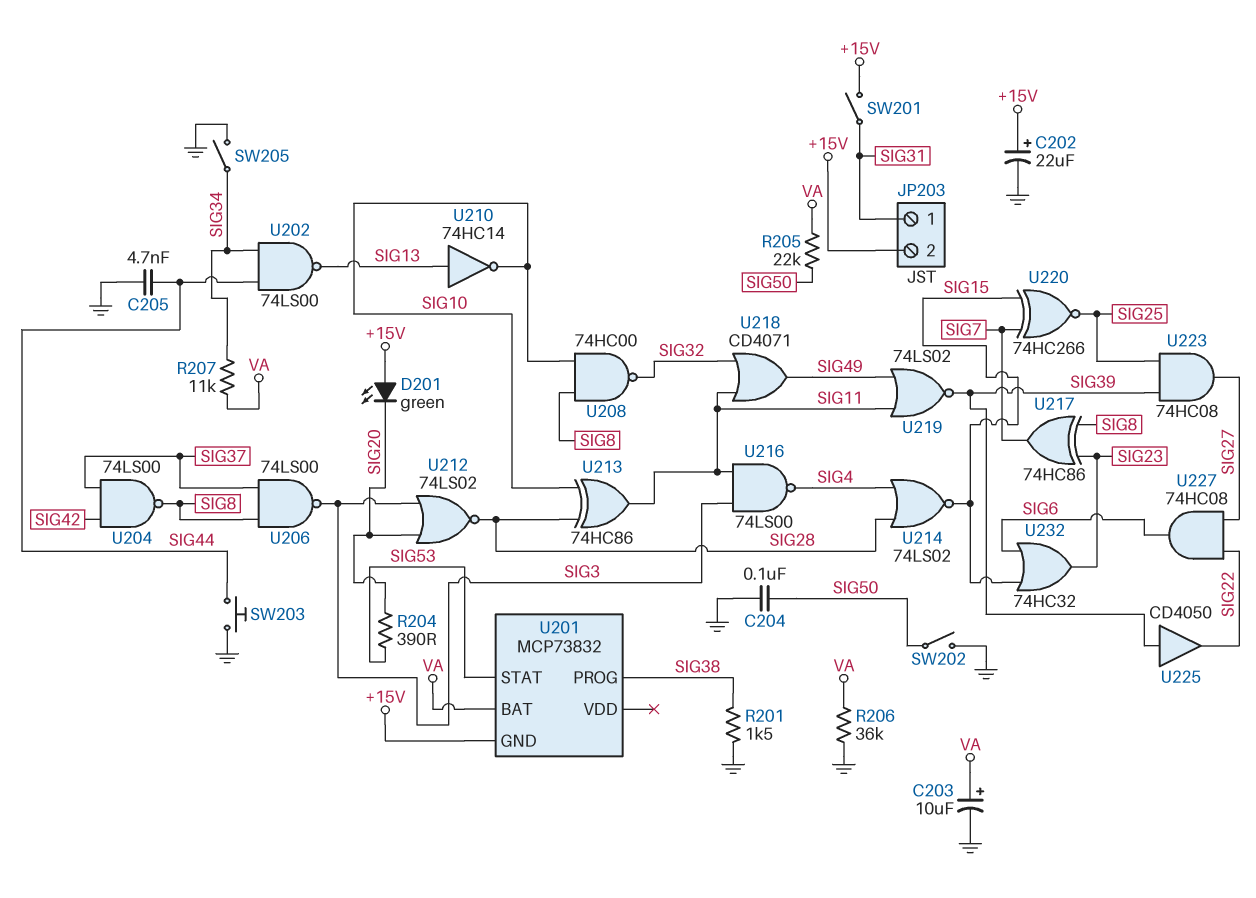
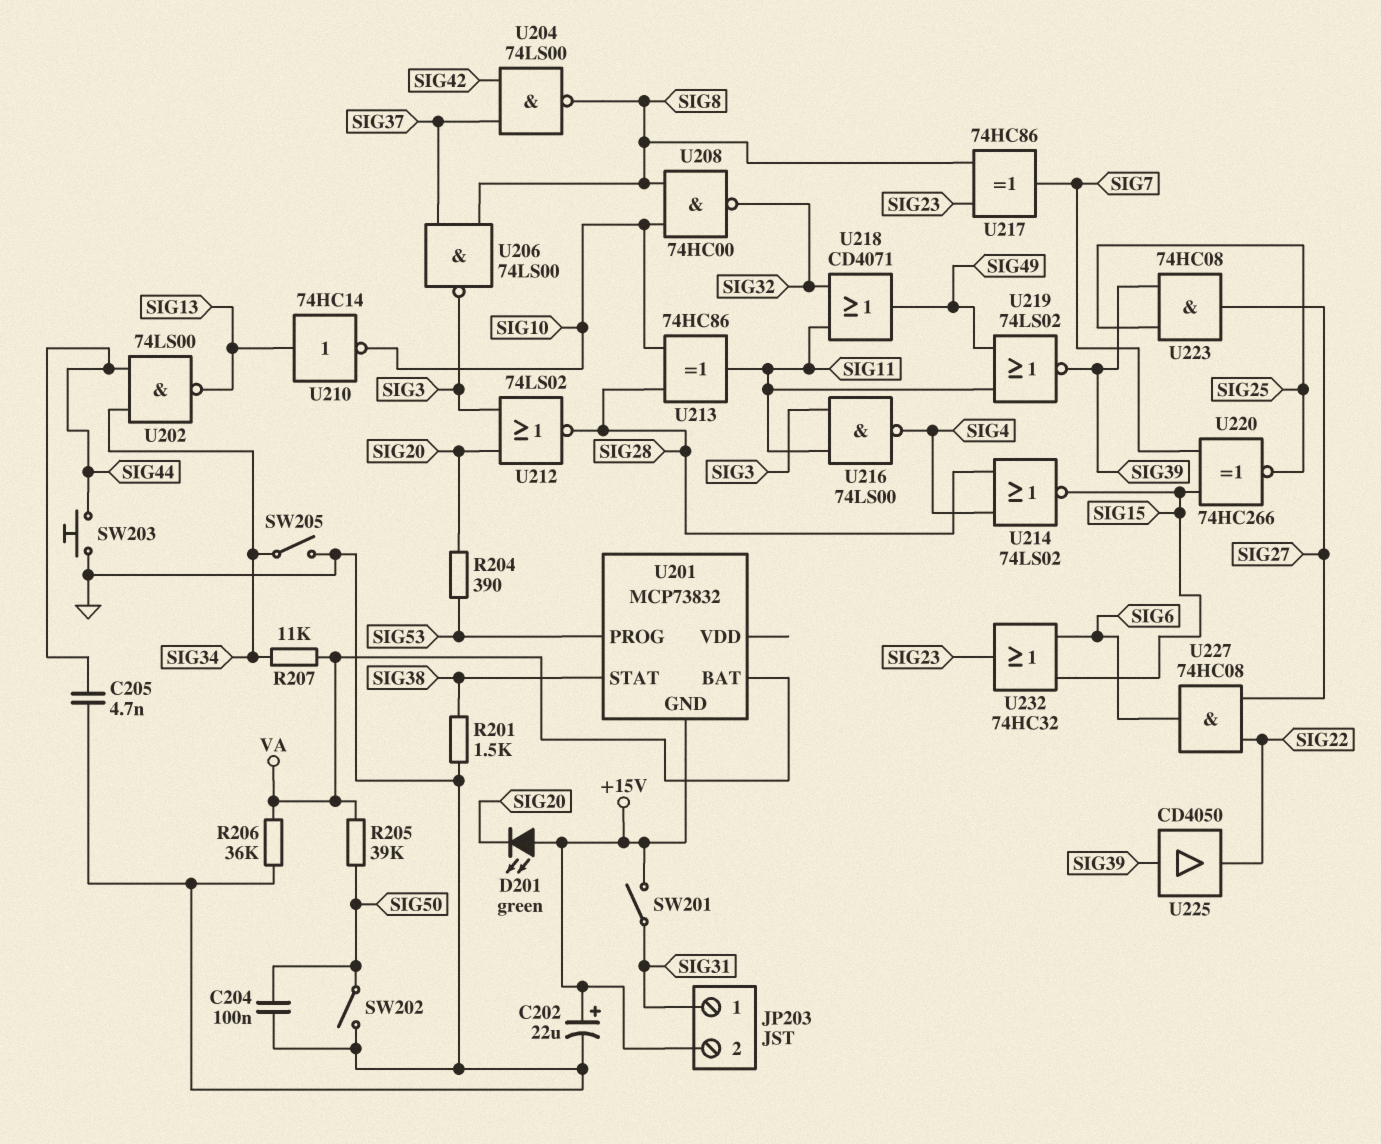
C203: 10uF (plus VA, minus GND) -> none
R205: 22k (SIG50, VA) -> 39k (SIG50, VA)
U201 pin PROG: SIG38 -> SIG53
U201 pin STAT: SIG53 -> SIG38

